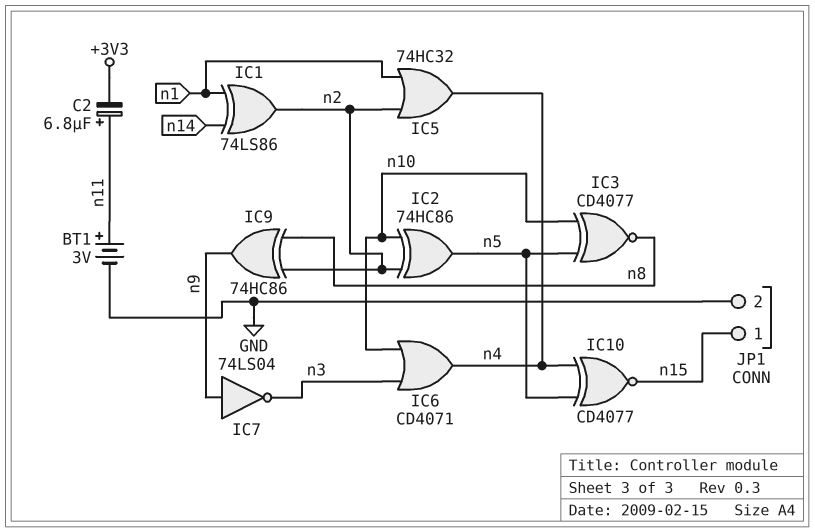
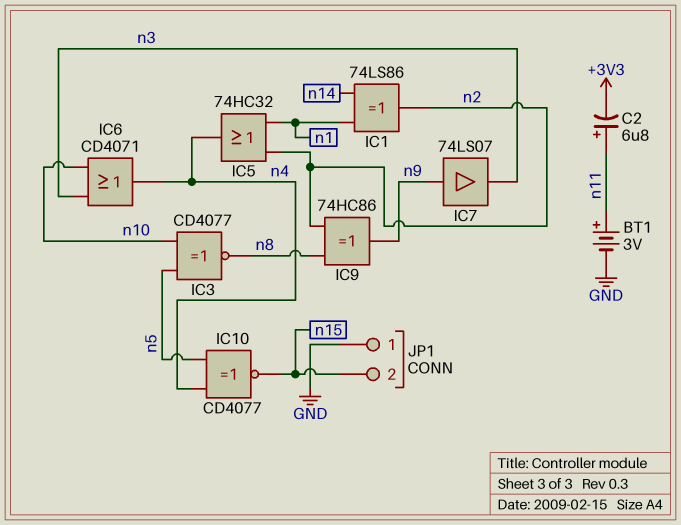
IC2: XOR 74HC86 (in n2, in n10, out n5) -> none
IC7: NOT 74LS04 (in n9, out n3) -> buffer 74LS07 (in n9, out n3)
JP1 pin 1: n15 -> GND
JP1 pin 2: GND -> n15

